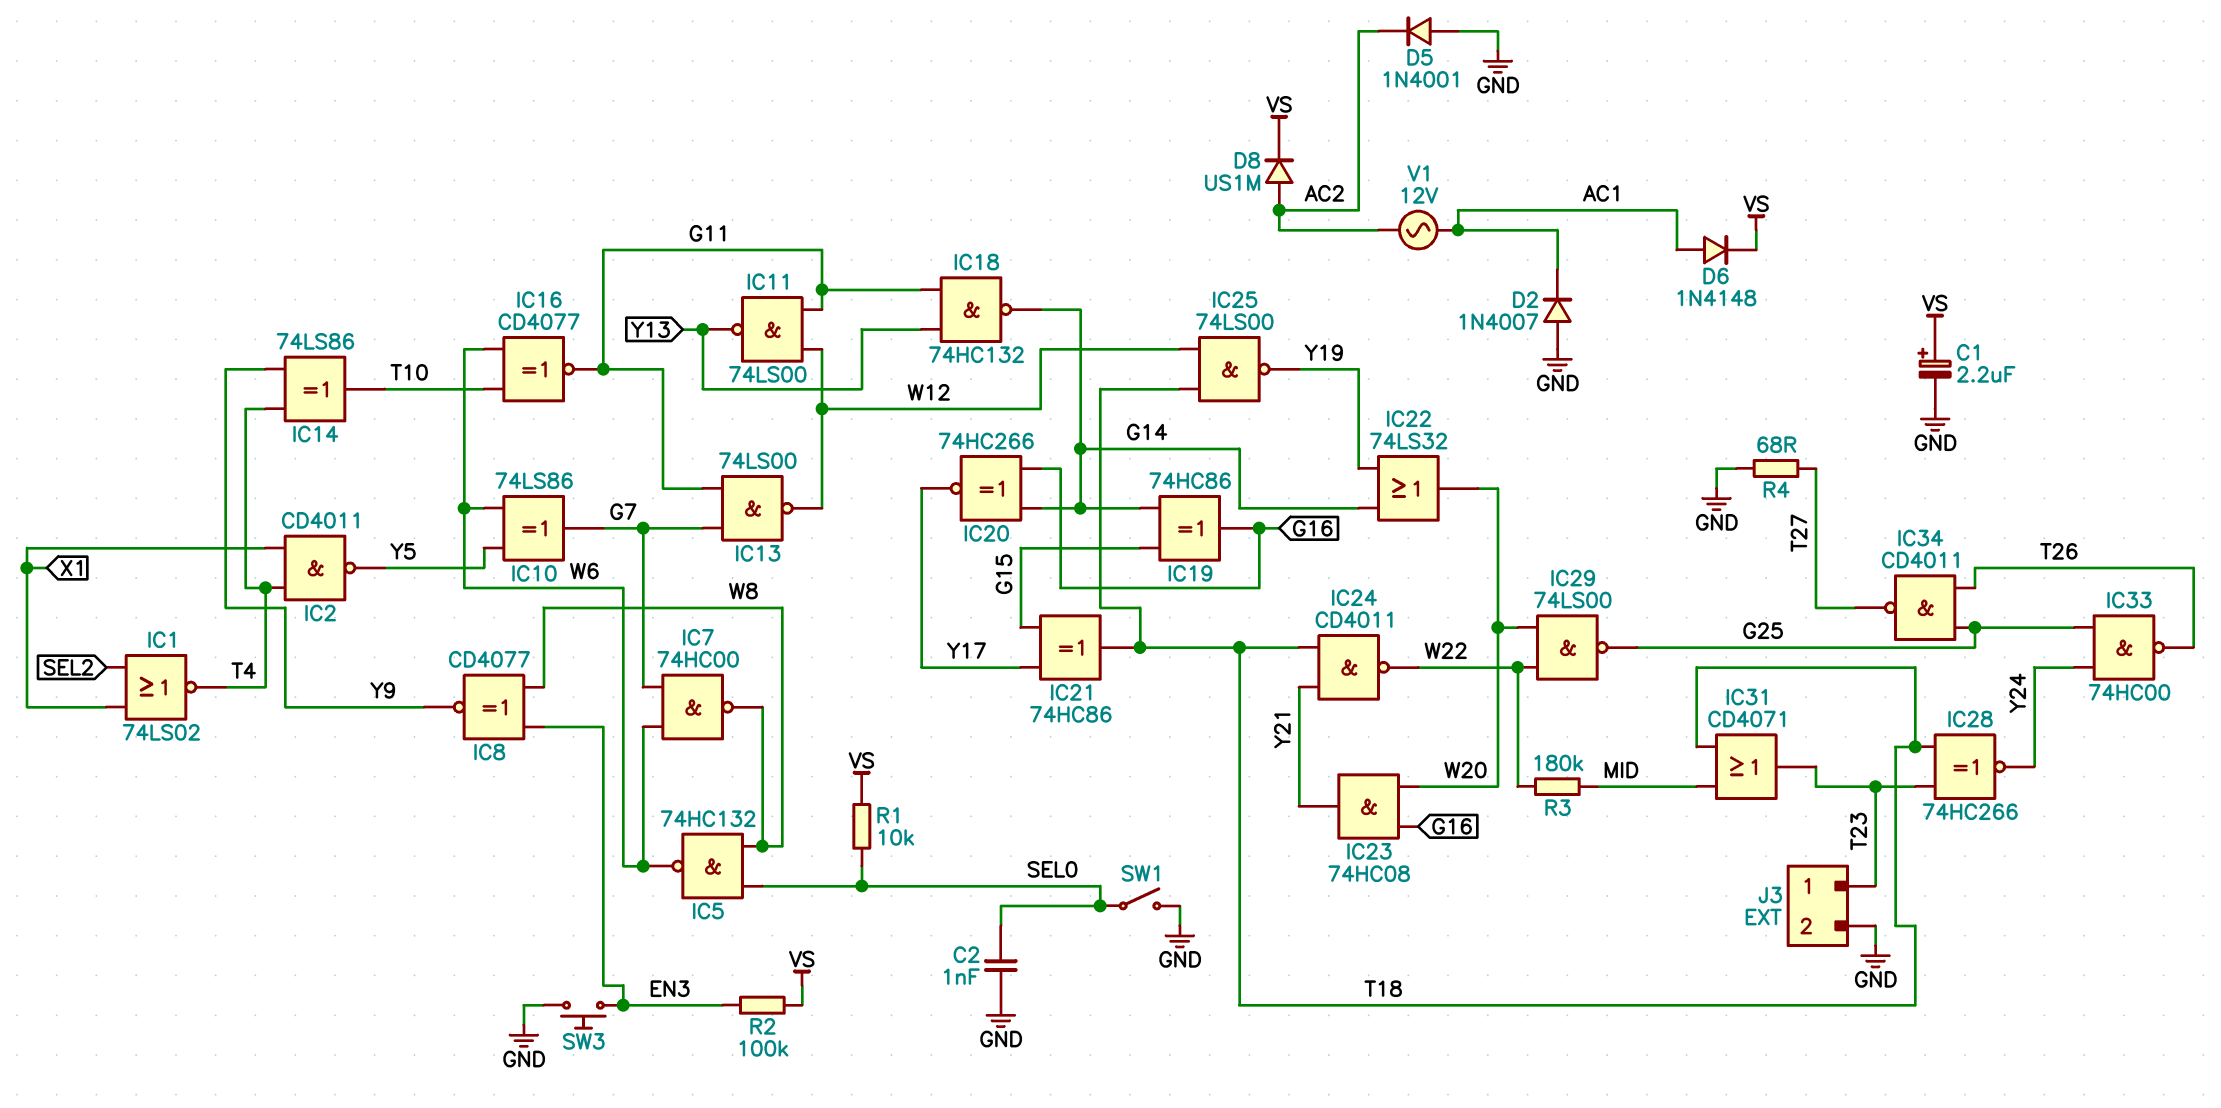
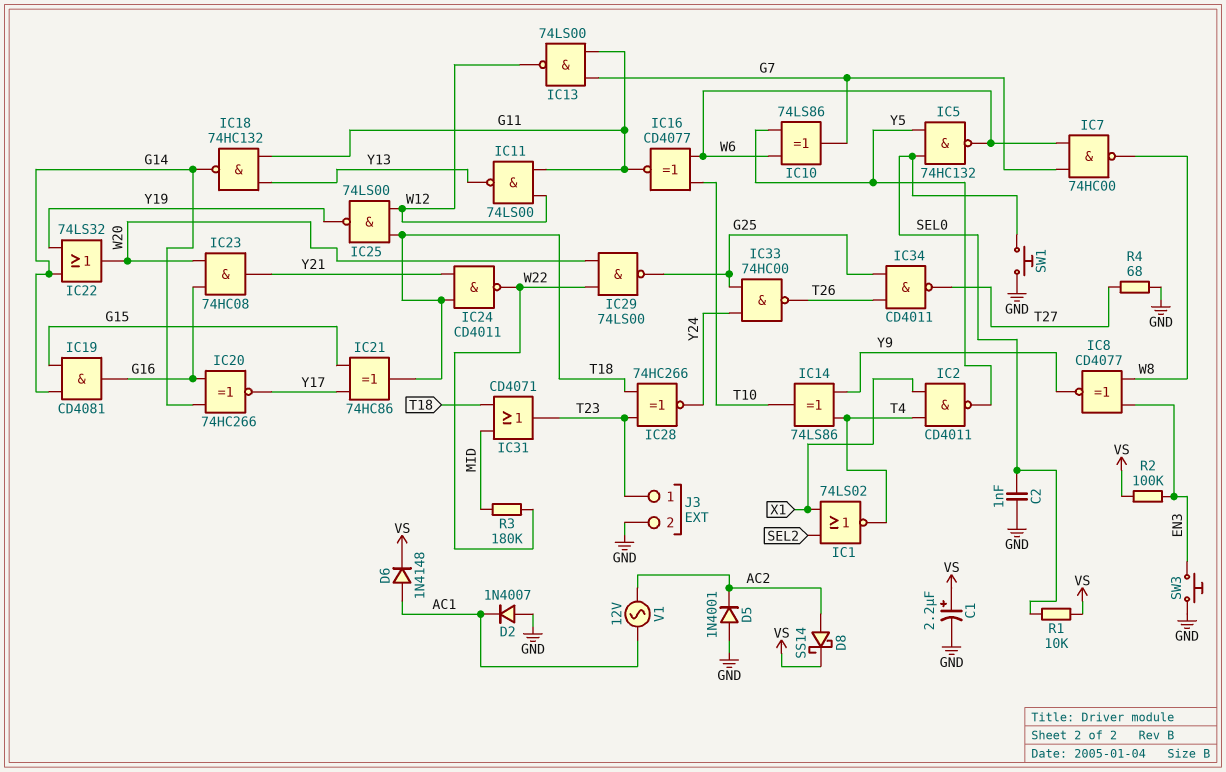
D8: diode US1M (A AC2, K VS) -> schottky SS14 (A AC2, K VS)
IC5: NAND 74HC132 (in SEL0, in W8, out W6) -> NAND 74HC132 (in SEL0, in Y5, out W6)
IC19: XOR 74HC86 (in G14, in G15, out G16) -> AND CD4081 (in G14, in G15, out G16)
SW1: switch (GND, SEL0) -> button (GND, SEL0)

